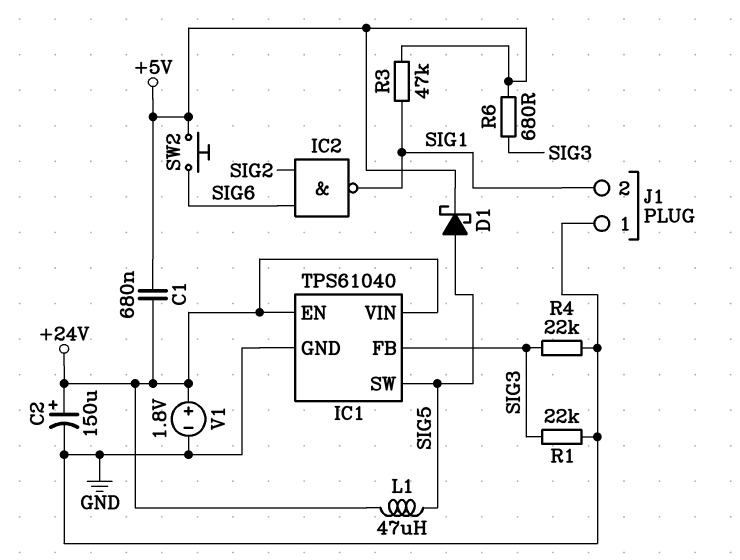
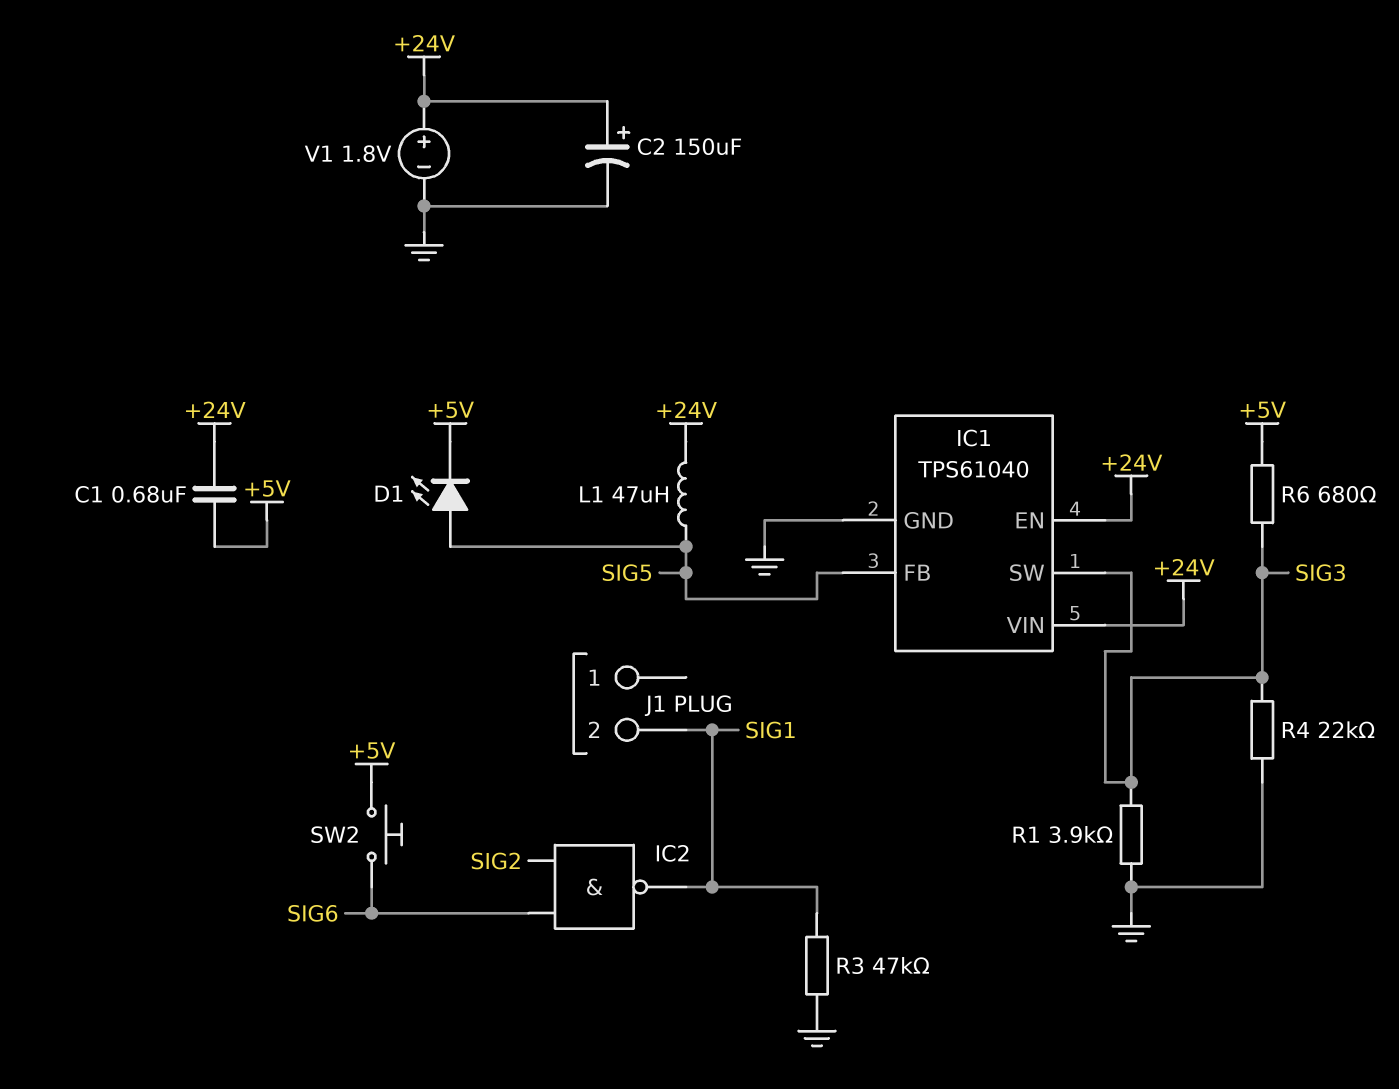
D1: schottky (A SIG5, K +5V) -> LED (A SIG5, K +5V)
IC1 pin FB: SIG3 -> SIG5
IC1 pin SW: SIG5 -> SIG3
J1 pin 1: GND -> none
R1: 22k (GND, SIG3) -> 3.9k (GND, SIG3)
R3: 47k (+5V, SIG1) -> 47k (GND, SIG1)

